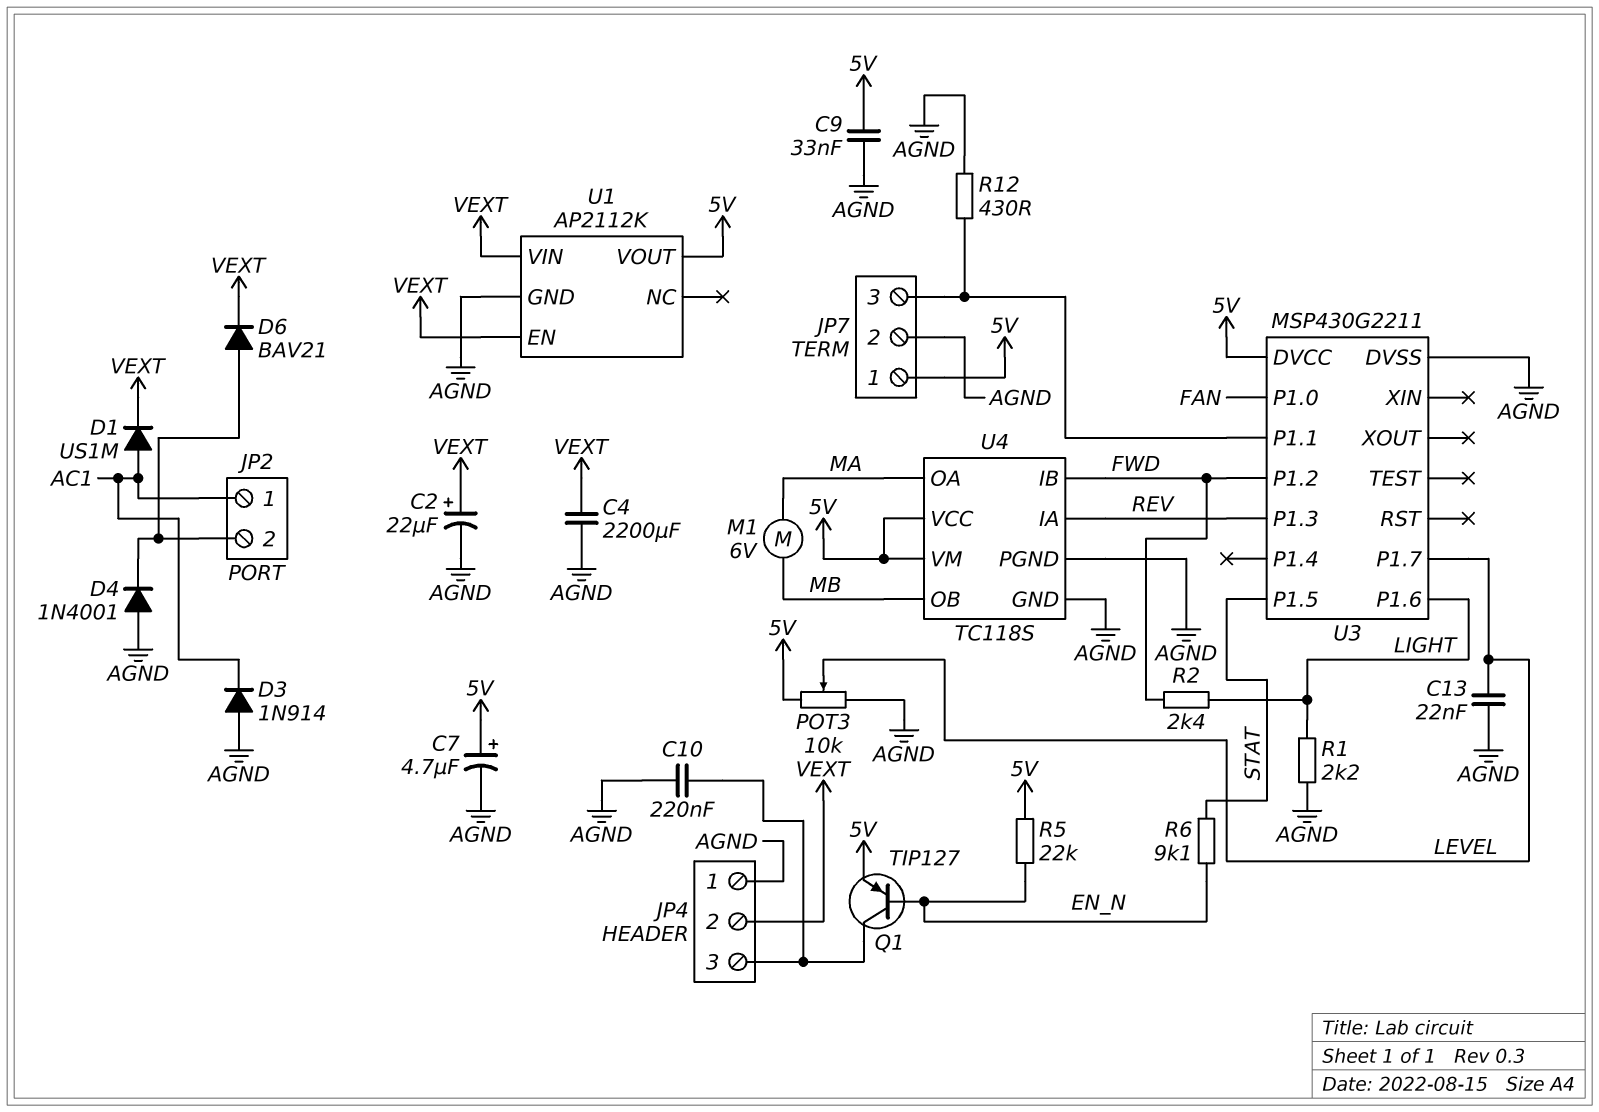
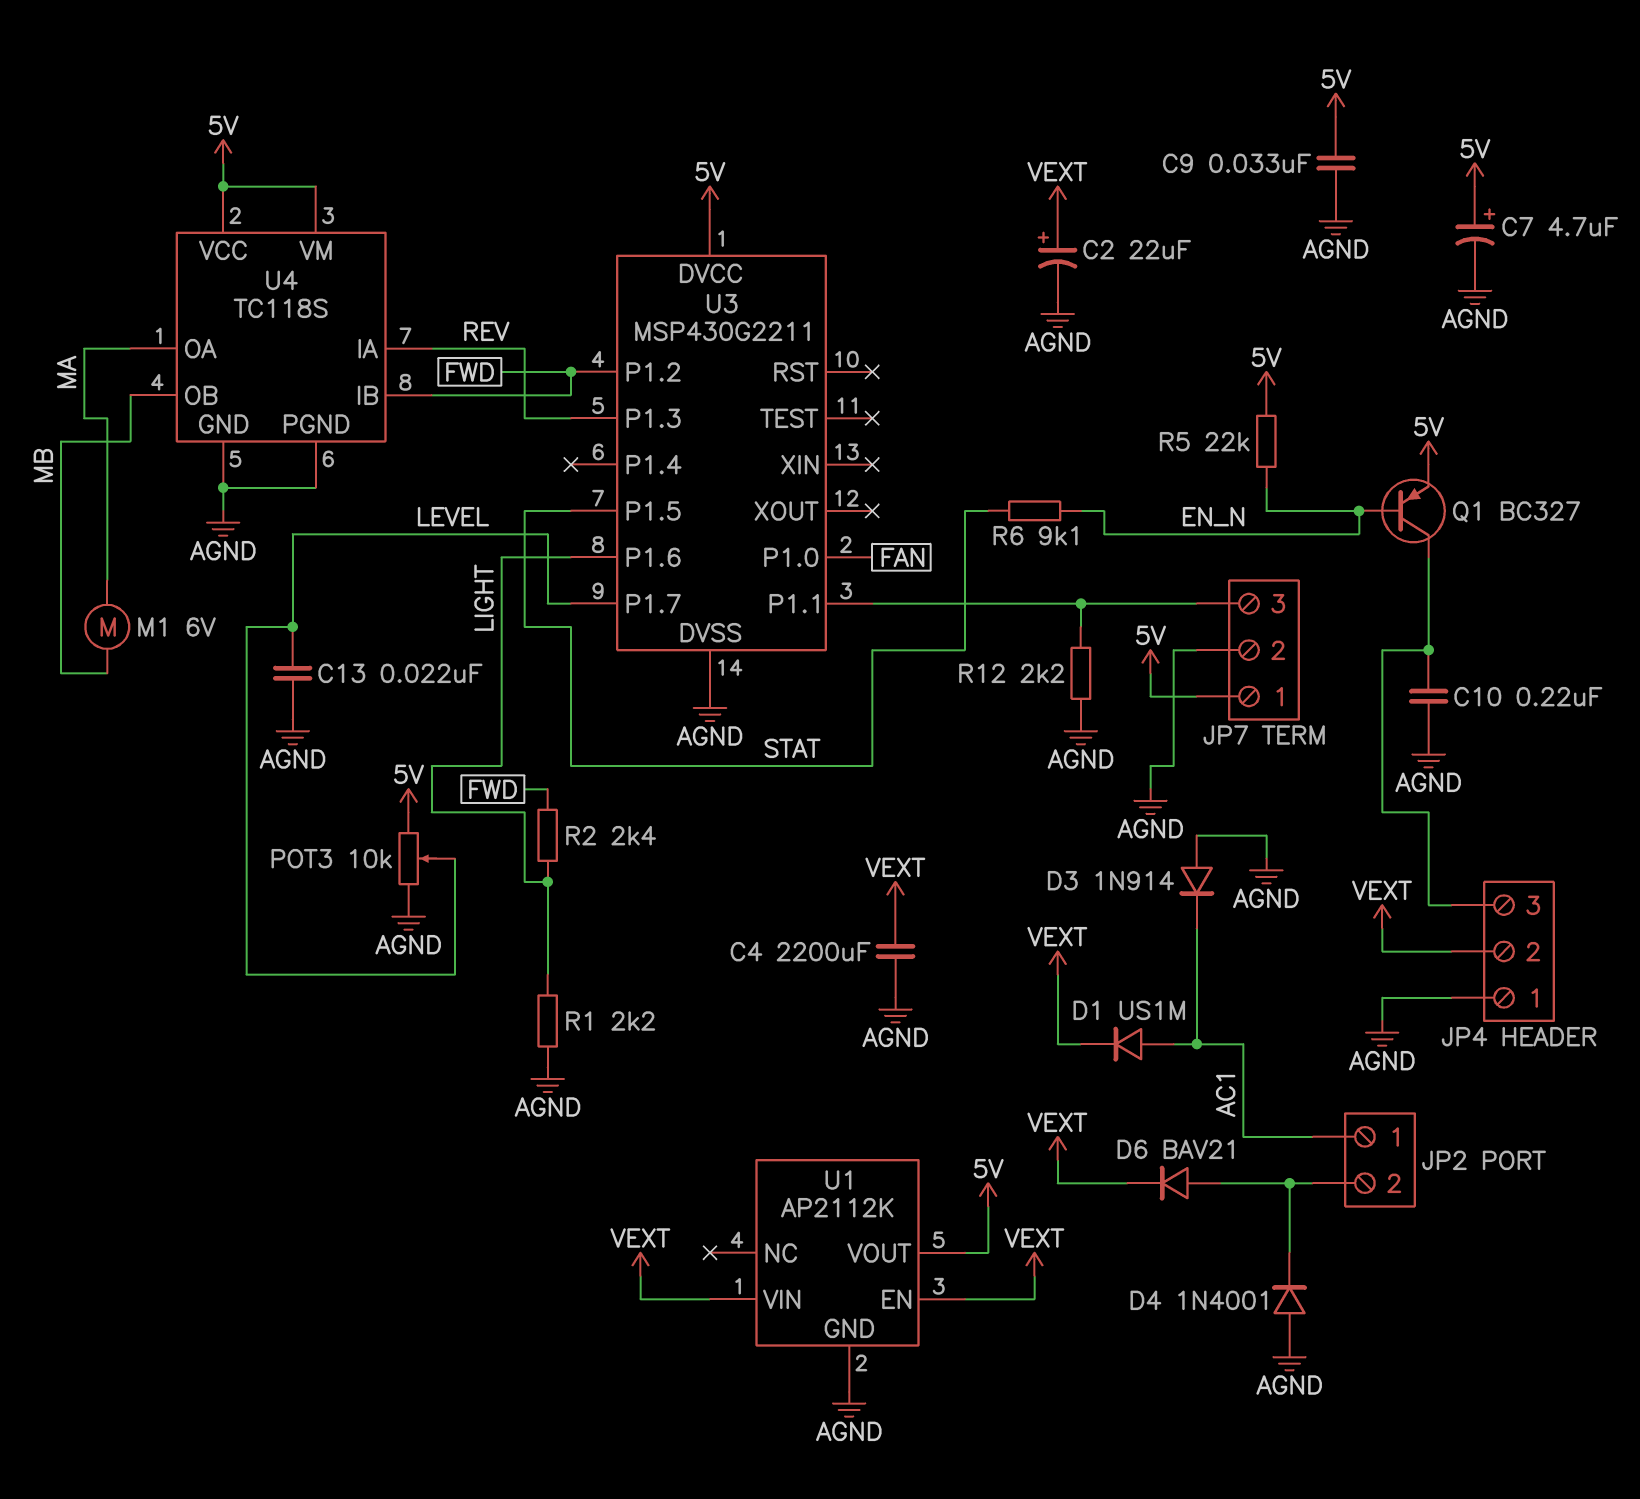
Q1: PNP TIP127 (B EN_N, C JP4/3, E 5V) -> PNP BC327 (B EN_N, C JP4/3, E 5V)
R12: 430 (AGND, JP7/3) -> 2.2k (AGND, JP7/3)

